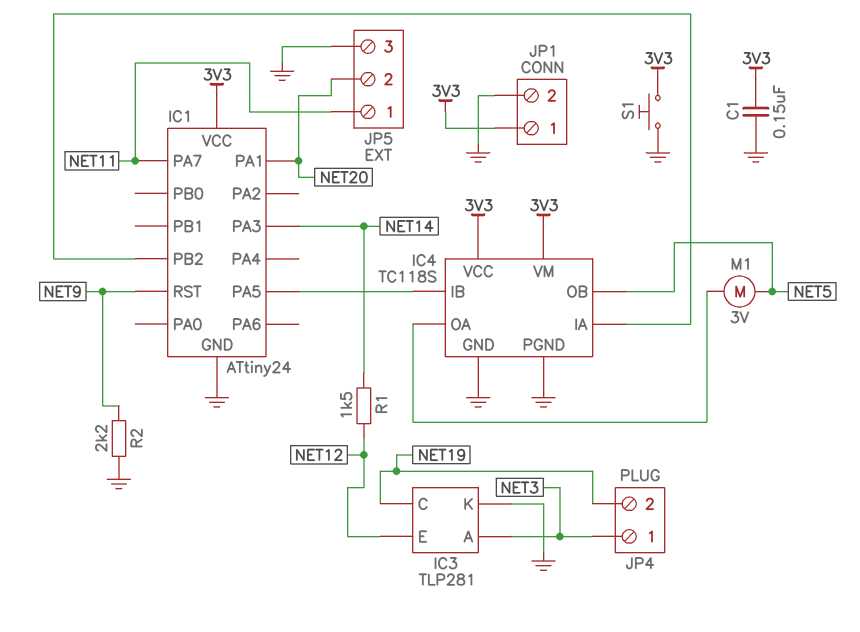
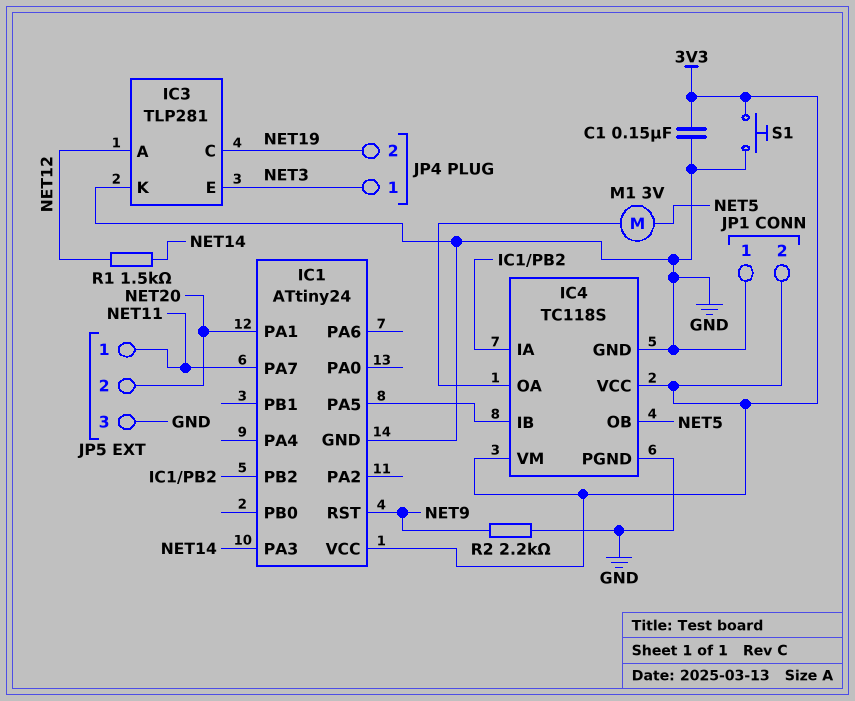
IC3 pin A: NET3 -> NET12
IC3 pin E: NET12 -> NET3
JP1 pin 1: 3V3 -> GND
JP1 pin 2: GND -> 3V3

